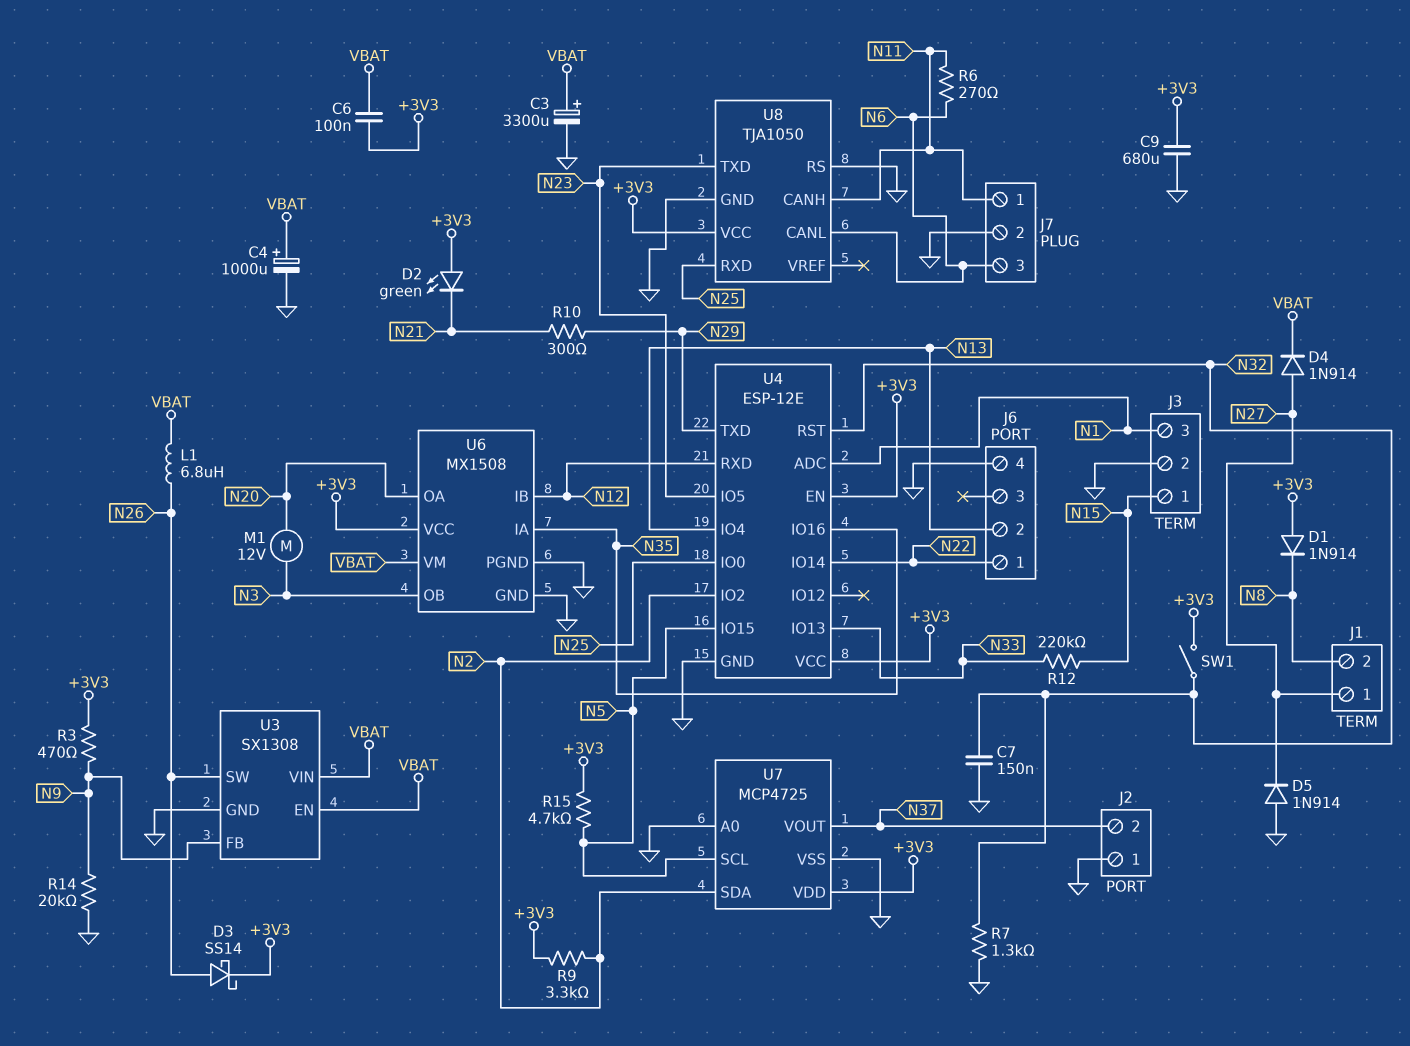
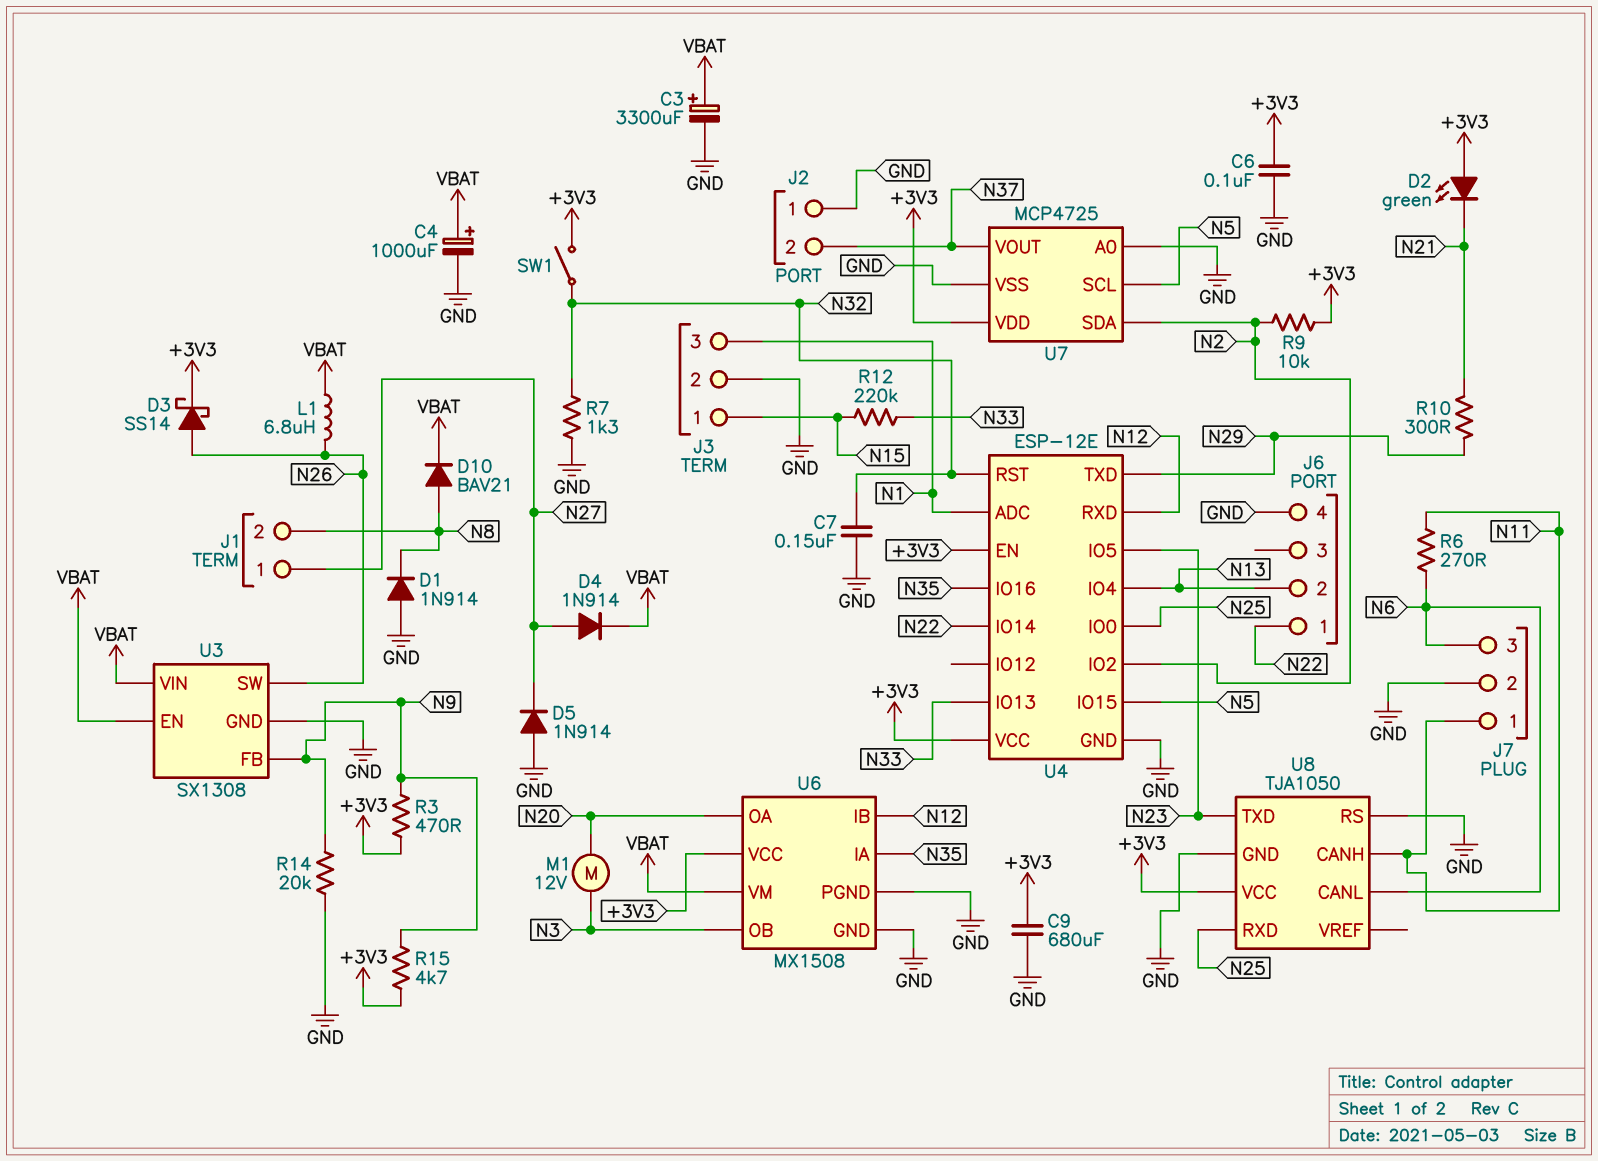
C6: 100nF (+3V3, VBAT) -> 100nF (+3V3, GND)
D1: diode 1N914 (A +3V3, K N8) -> diode 1N914 (A GND, K N8)
D10: none -> diode BAV21 (A N8, K VBAT)
R9: 3.3k (+3V3, N2) -> 10k (+3V3, N2)
R15: 4.7k (+3V3, N5) -> 4.7k (+3V3, N9)

